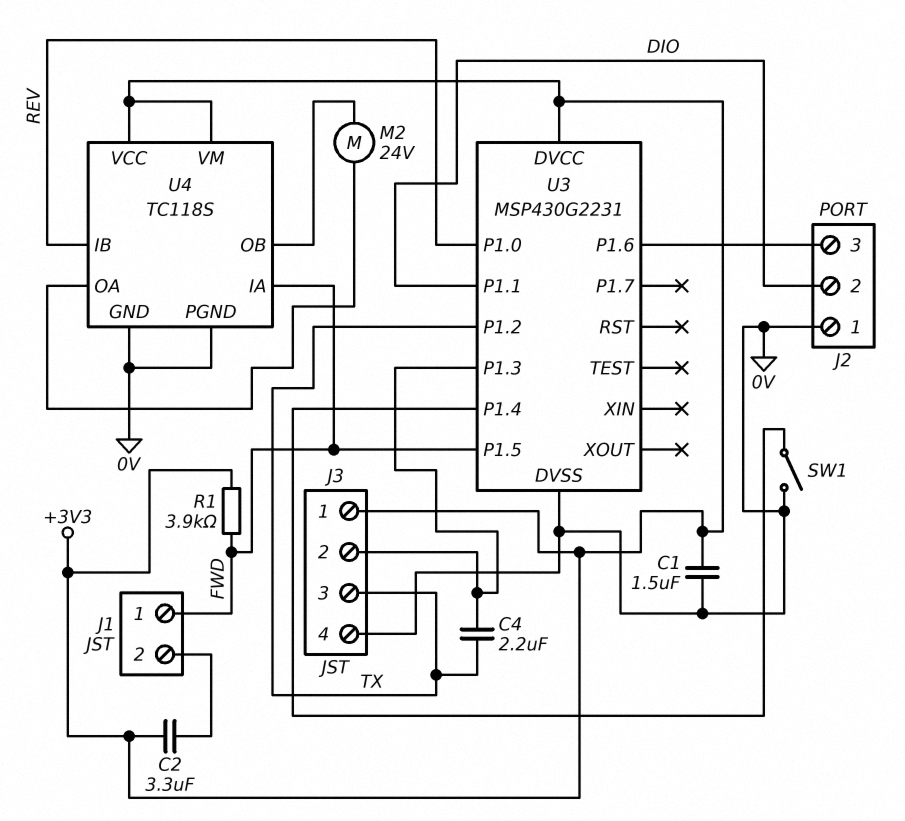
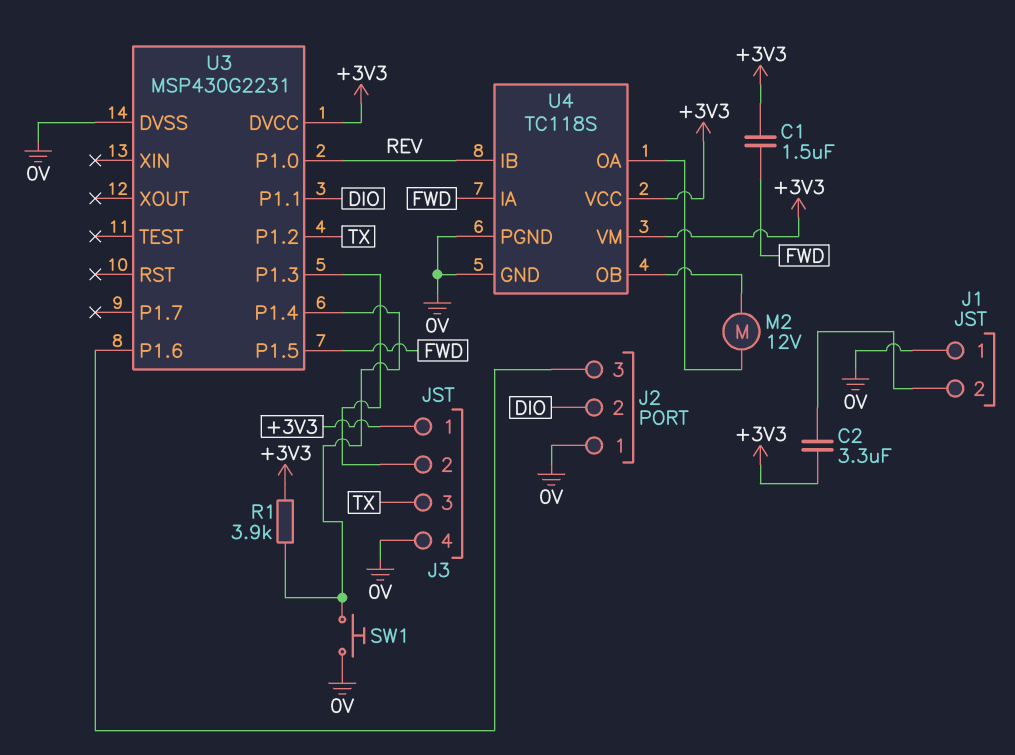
C1: 1.5uF (+3V3, 0V) -> 1.5uF (+3V3, FWD)
C4: 2.2uF (J3/2, TX) -> none
J1 pin 1: FWD -> 0V
M2: motor 24V (U4/OA, U4/OB) -> motor 12V (U4/OA, U4/OB)
R1: 3.9k (+3V3, FWD) -> 3.9k (+3V3, U3/P1.4)
SW1: switch (0V, U3/P1.4) -> button (0V, U3/P1.4)

